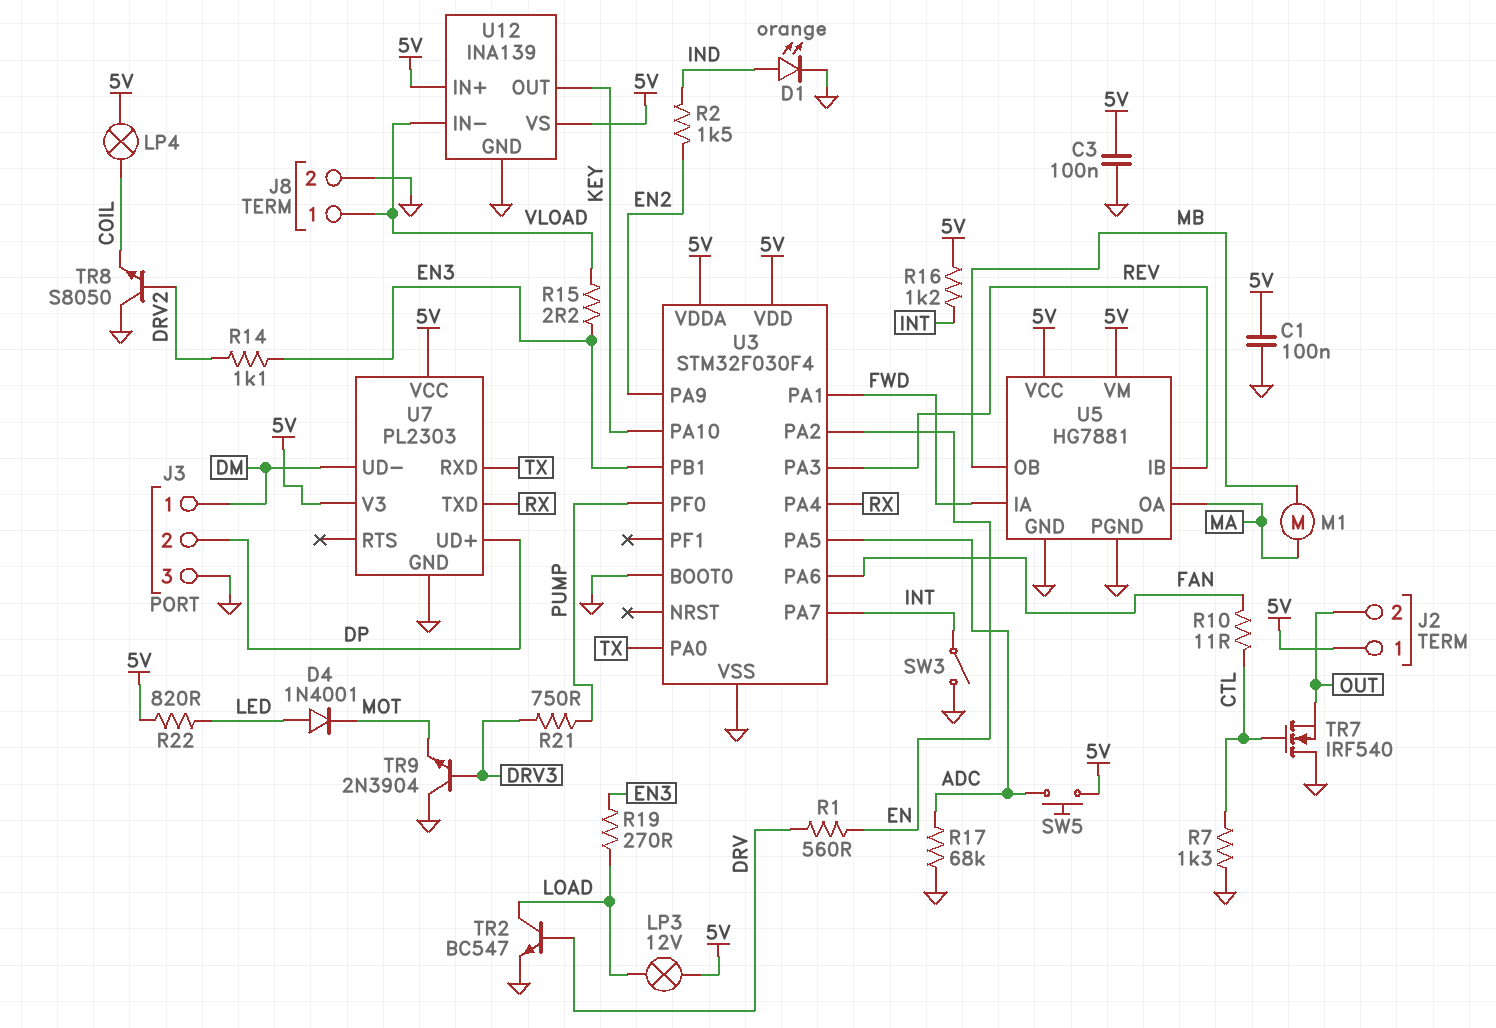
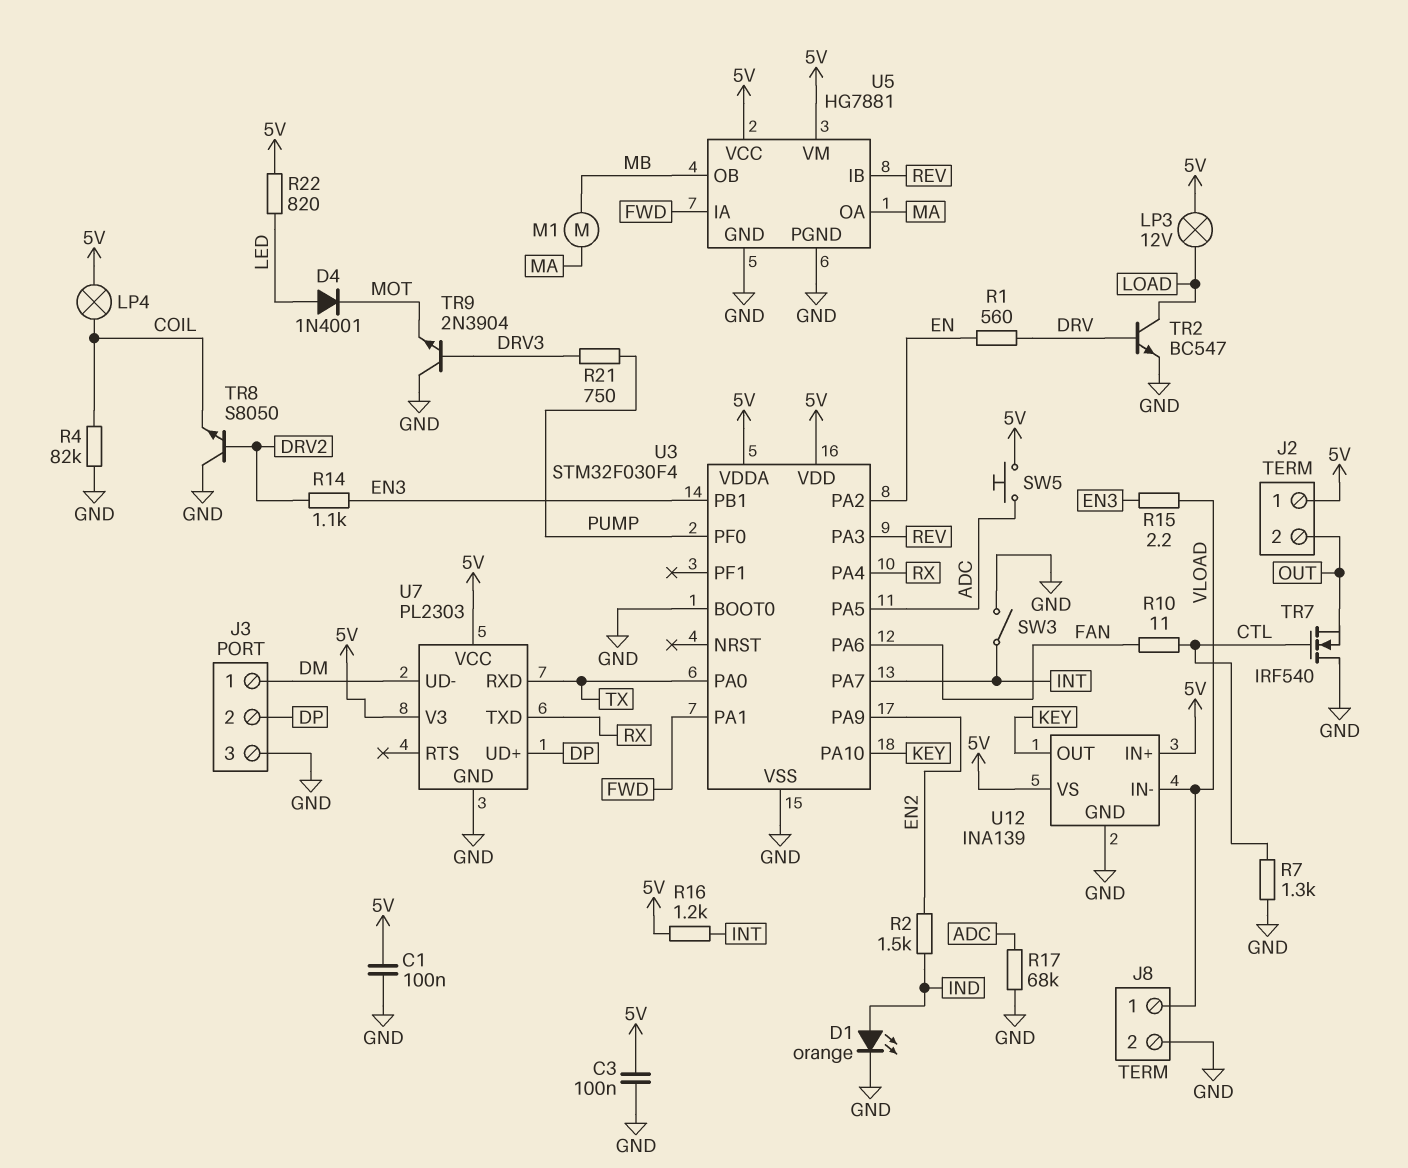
R4: none -> 82k (COIL, GND)
R19: 270 (EN3, LOAD) -> none

